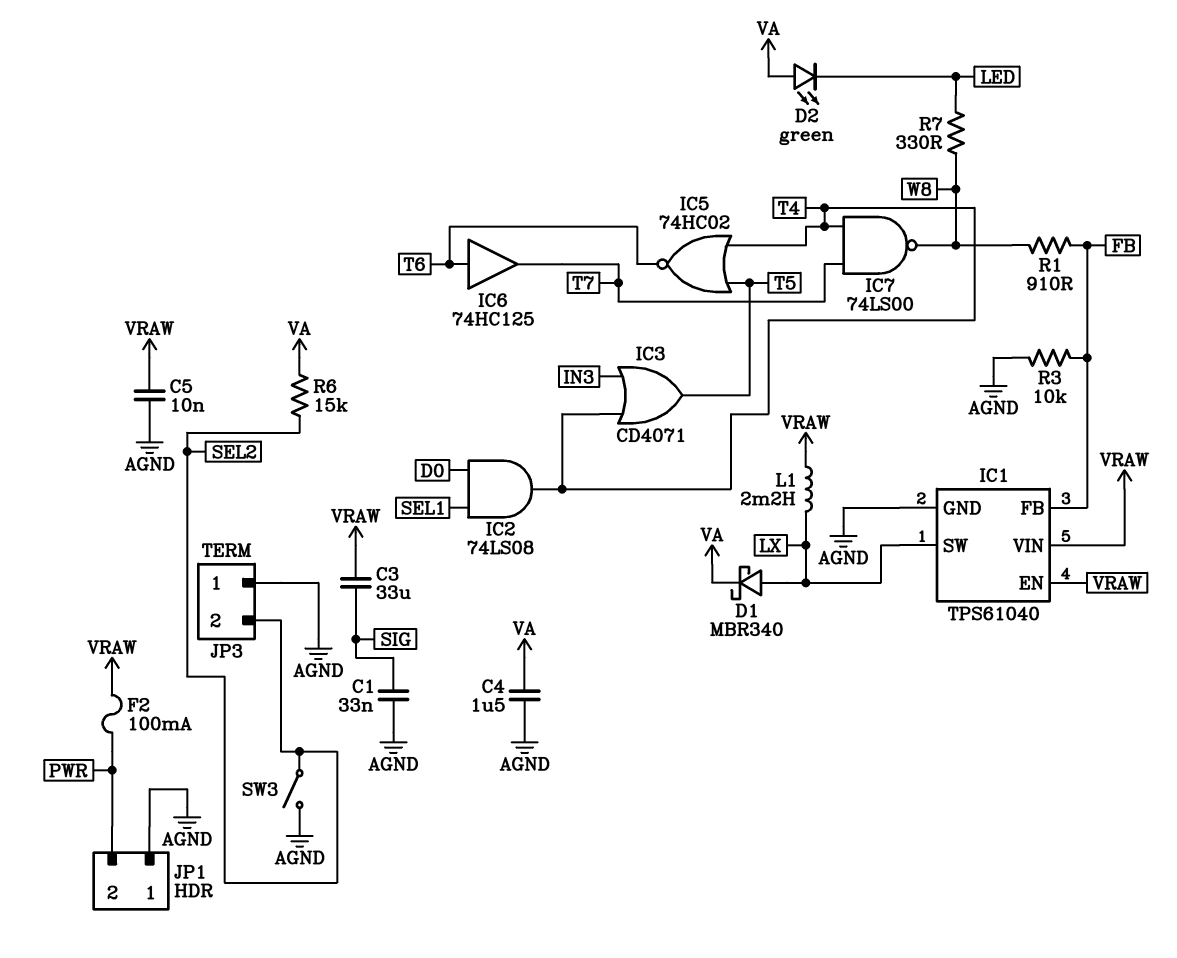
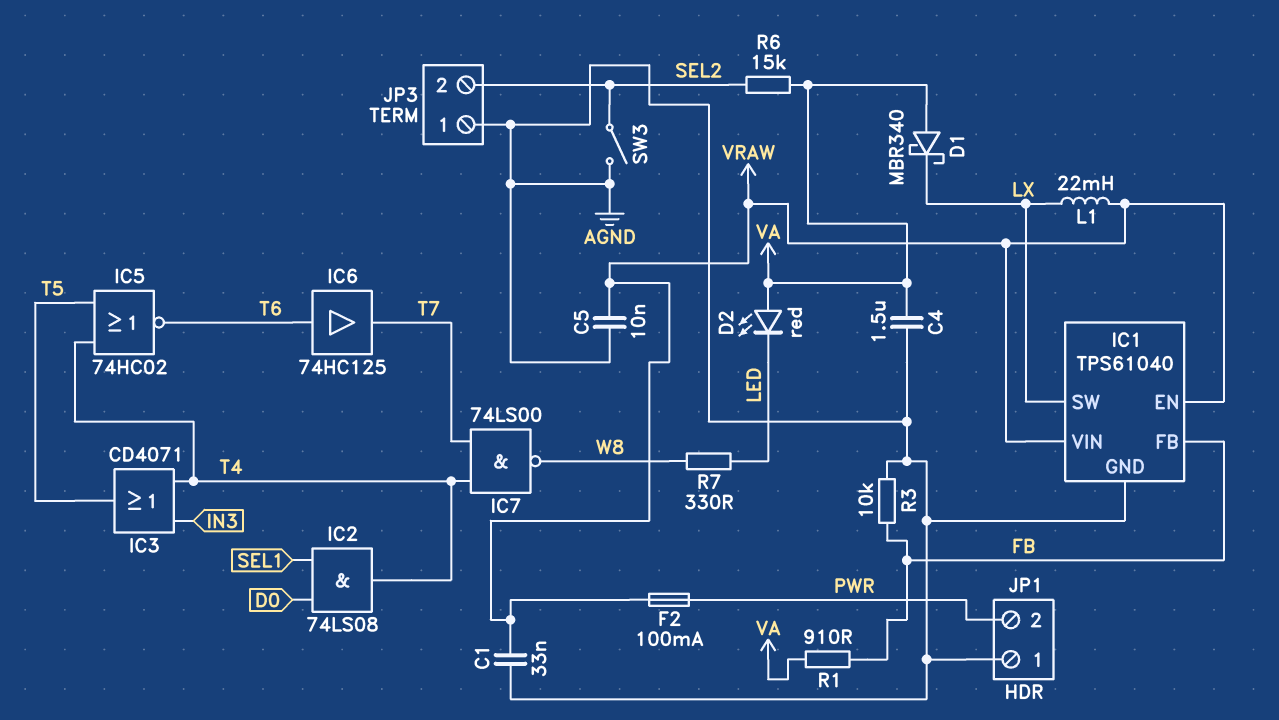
C1: 33nF (AGND, SIG) -> 33nF (AGND, VRAW)
C3: 33uF (SIG, VRAW) -> none
D1: schottky MBR340 (A LX, K VA) -> schottky MBR340 (A VA, K LX)
D2: LED green (A VA, K LED) -> LED red (A VA, K LED)
L1: 2.2mH (LX, VRAW) -> 22mH (LX, VRAW)
R1: 910 (FB, W8) -> 910 (FB, VA)

